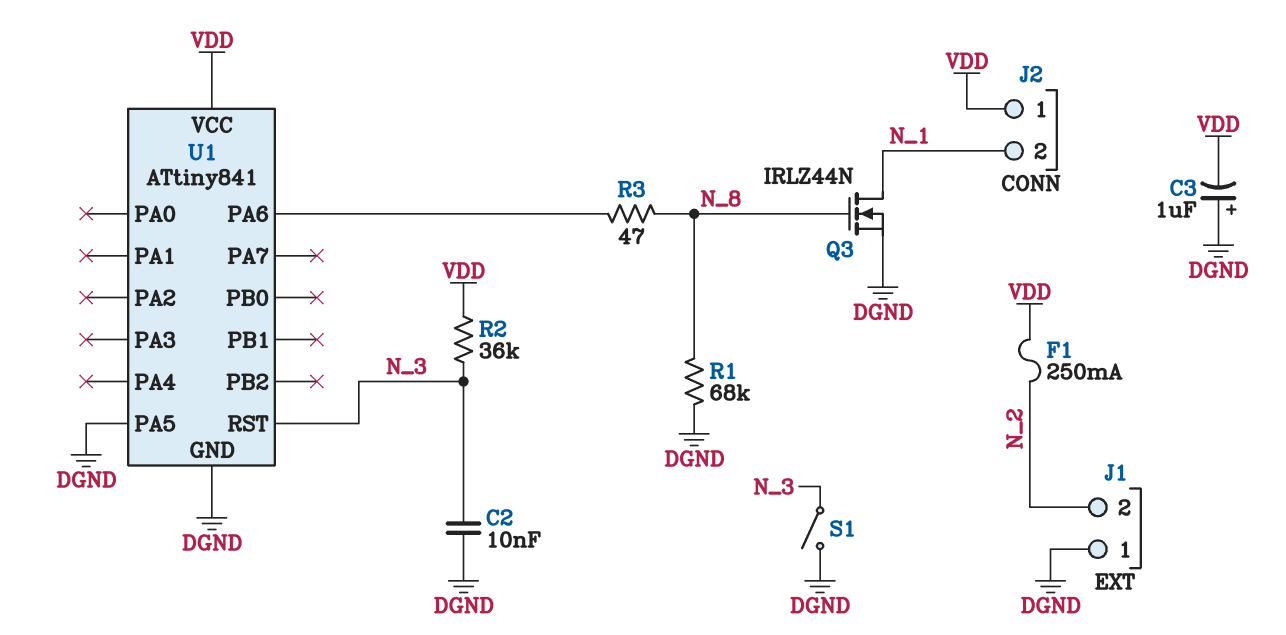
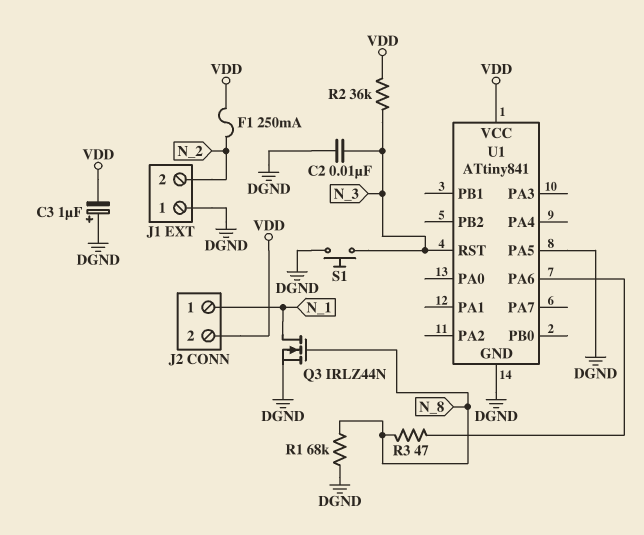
J2 pin 1: VDD -> N_1
J2 pin 2: N_1 -> VDD
S1: switch (DGND, N_3) -> button (DGND, N_3)

